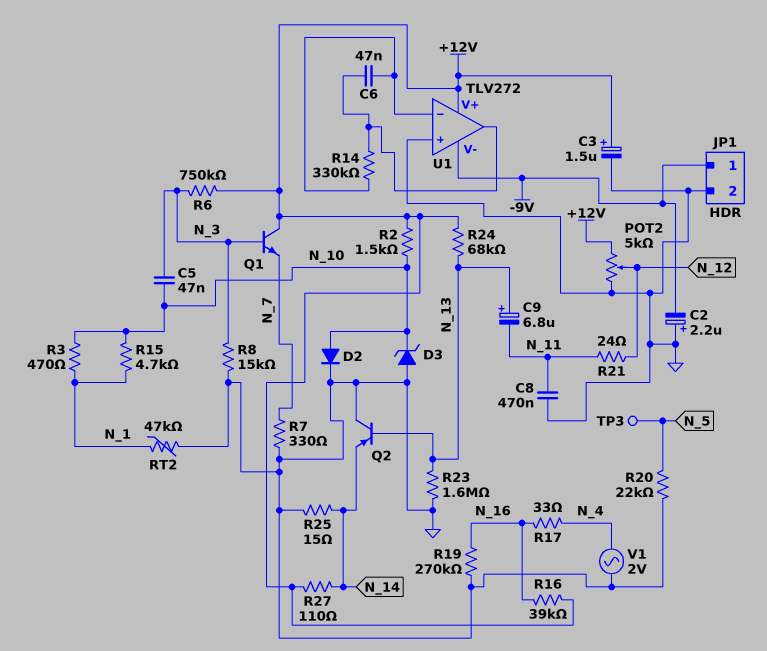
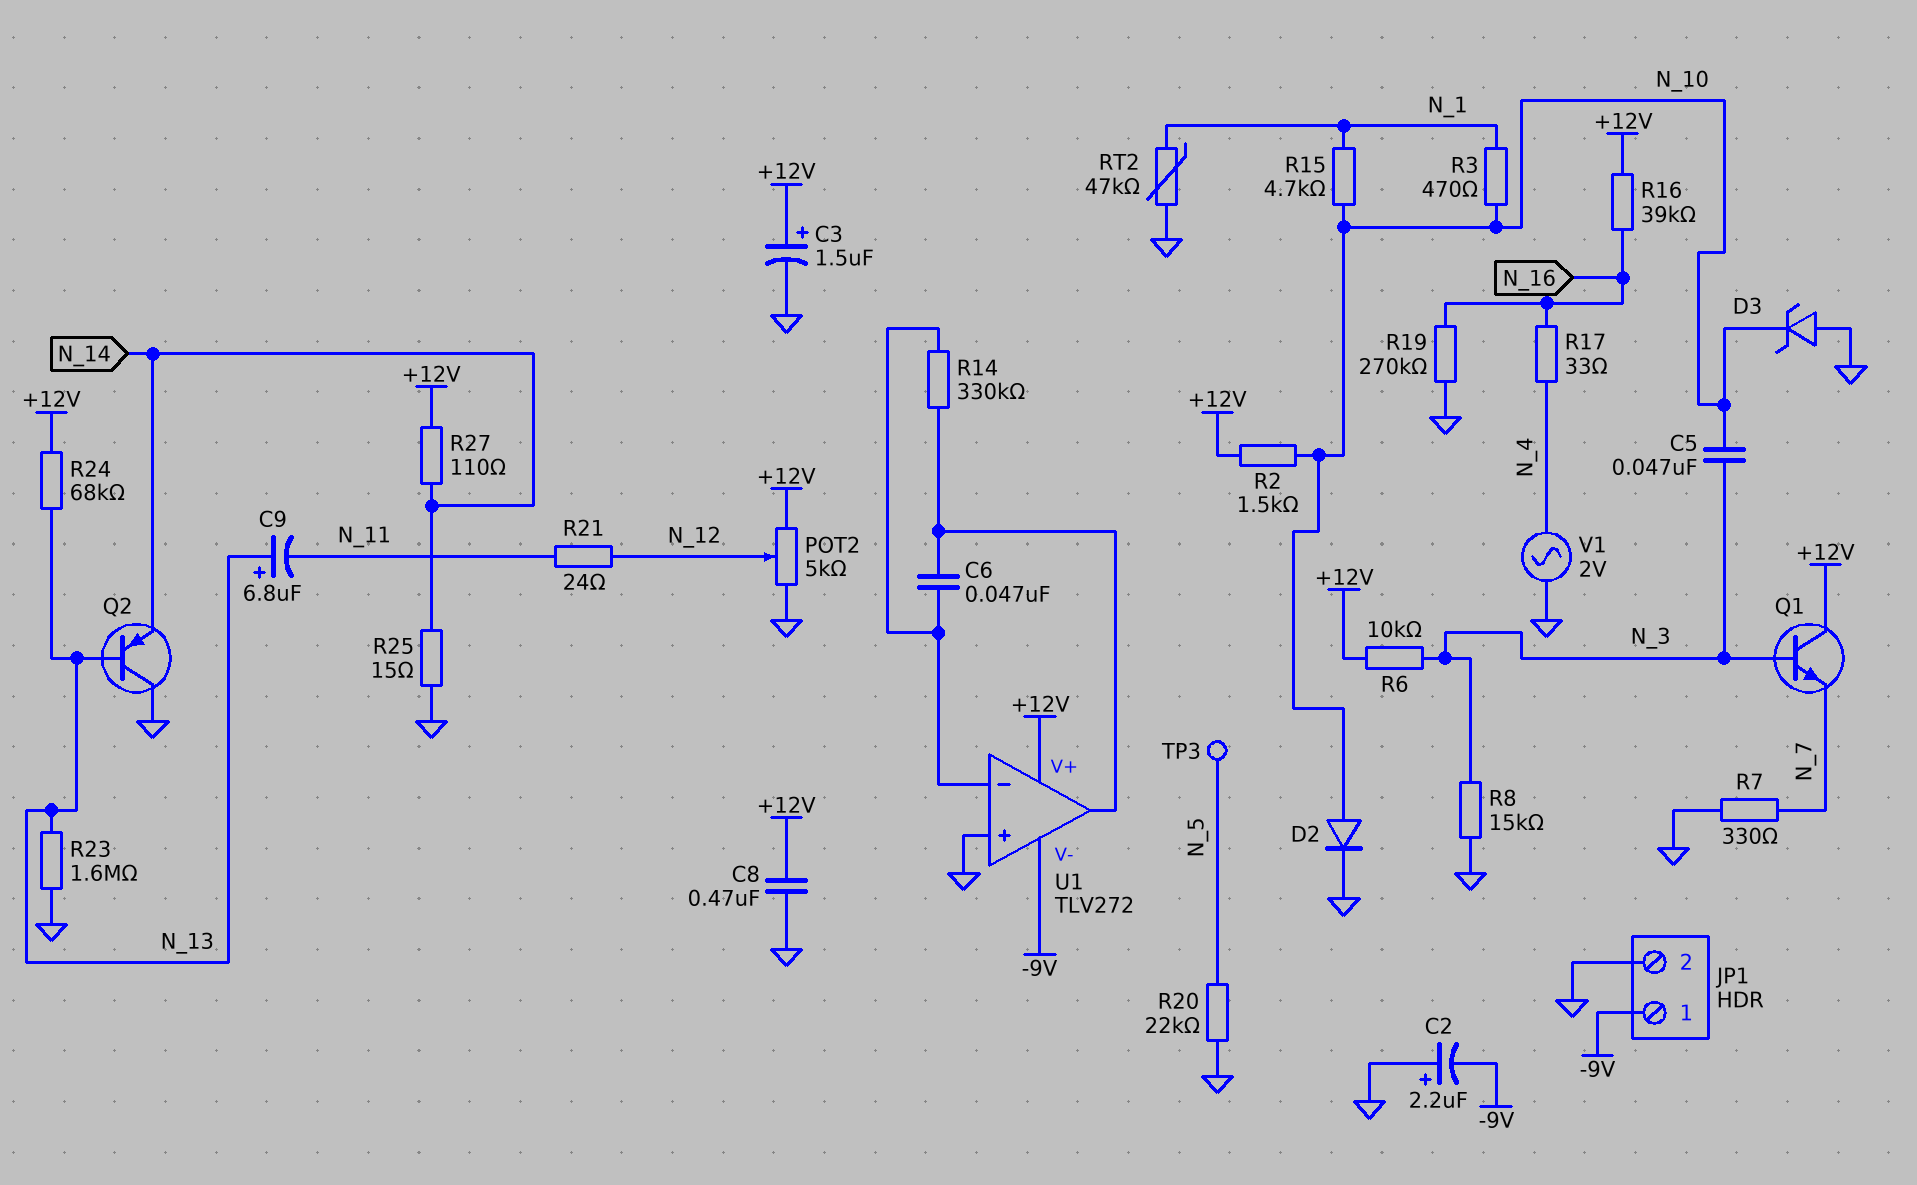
C8: 470nF (GND, N_11) -> 470nF (+12V, GND)
R6: 750k (+12V, N_3) -> 10k (+12V, N_3)

